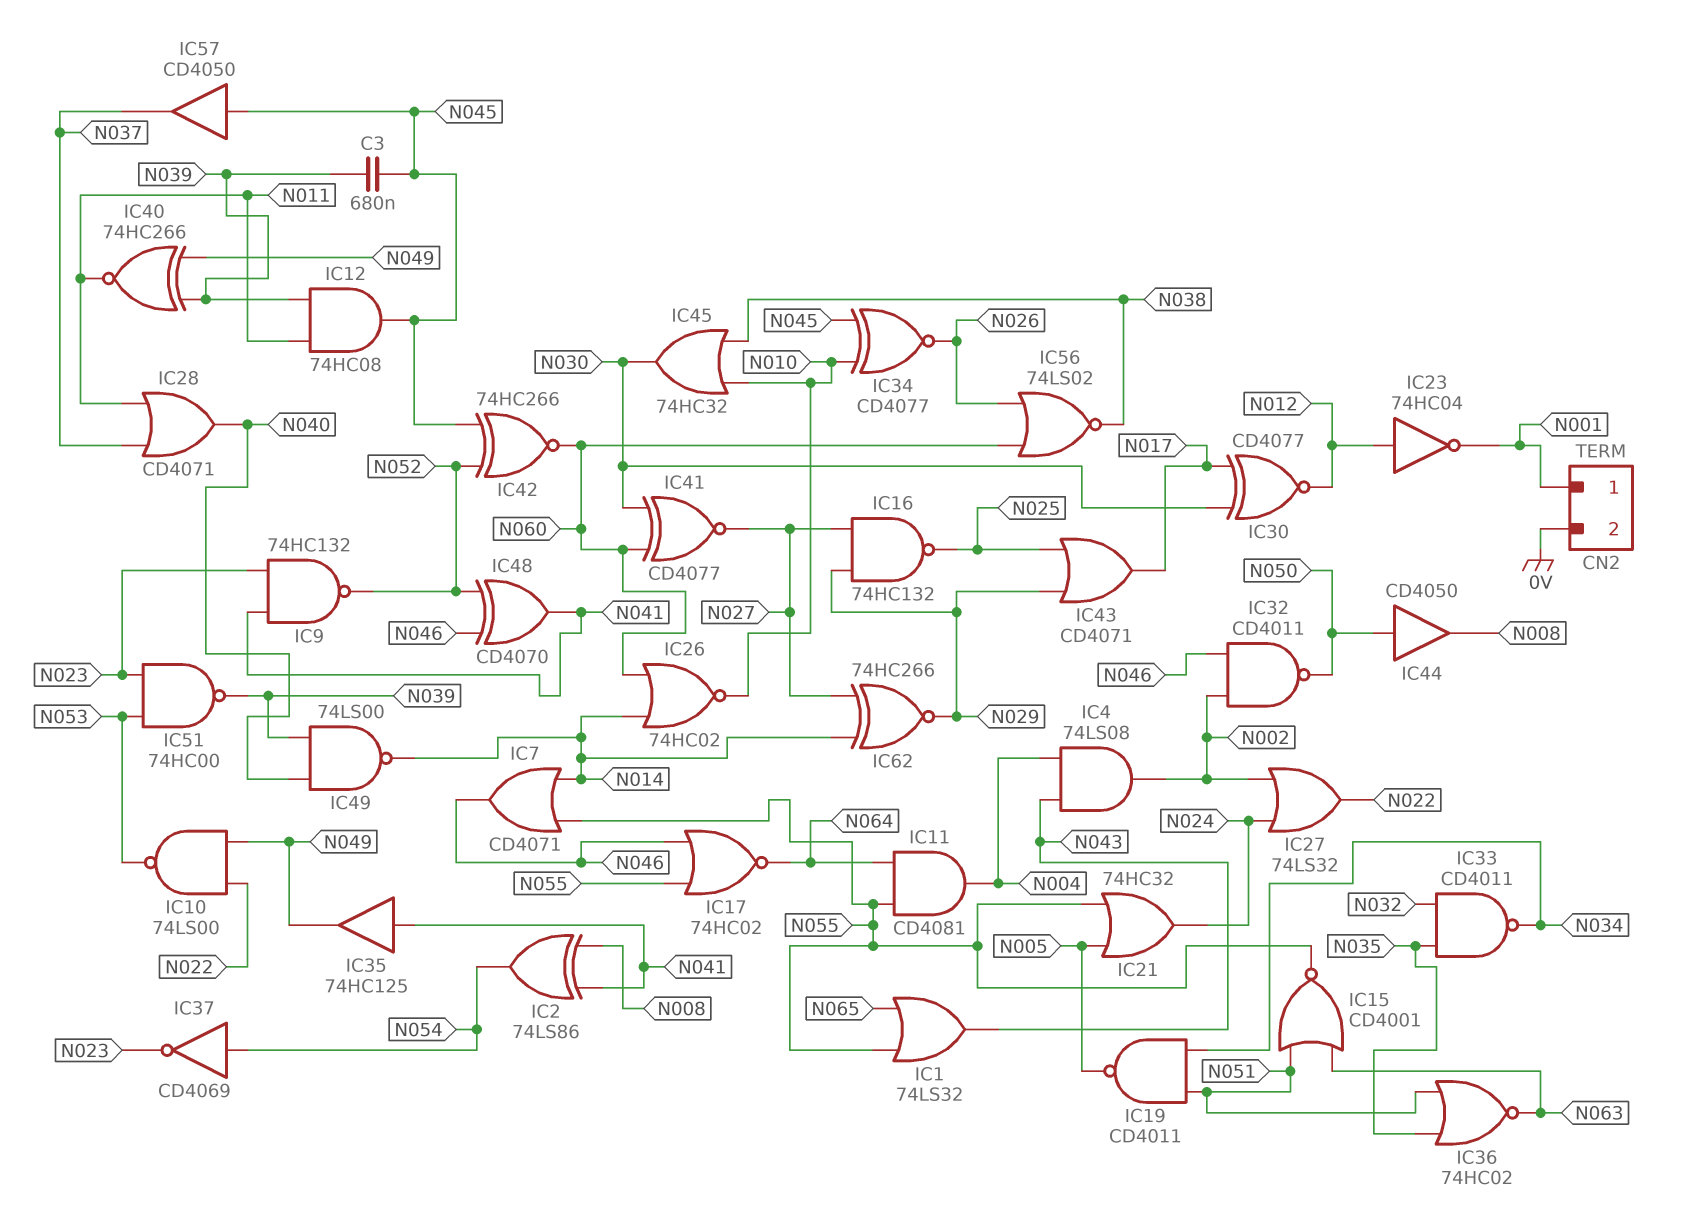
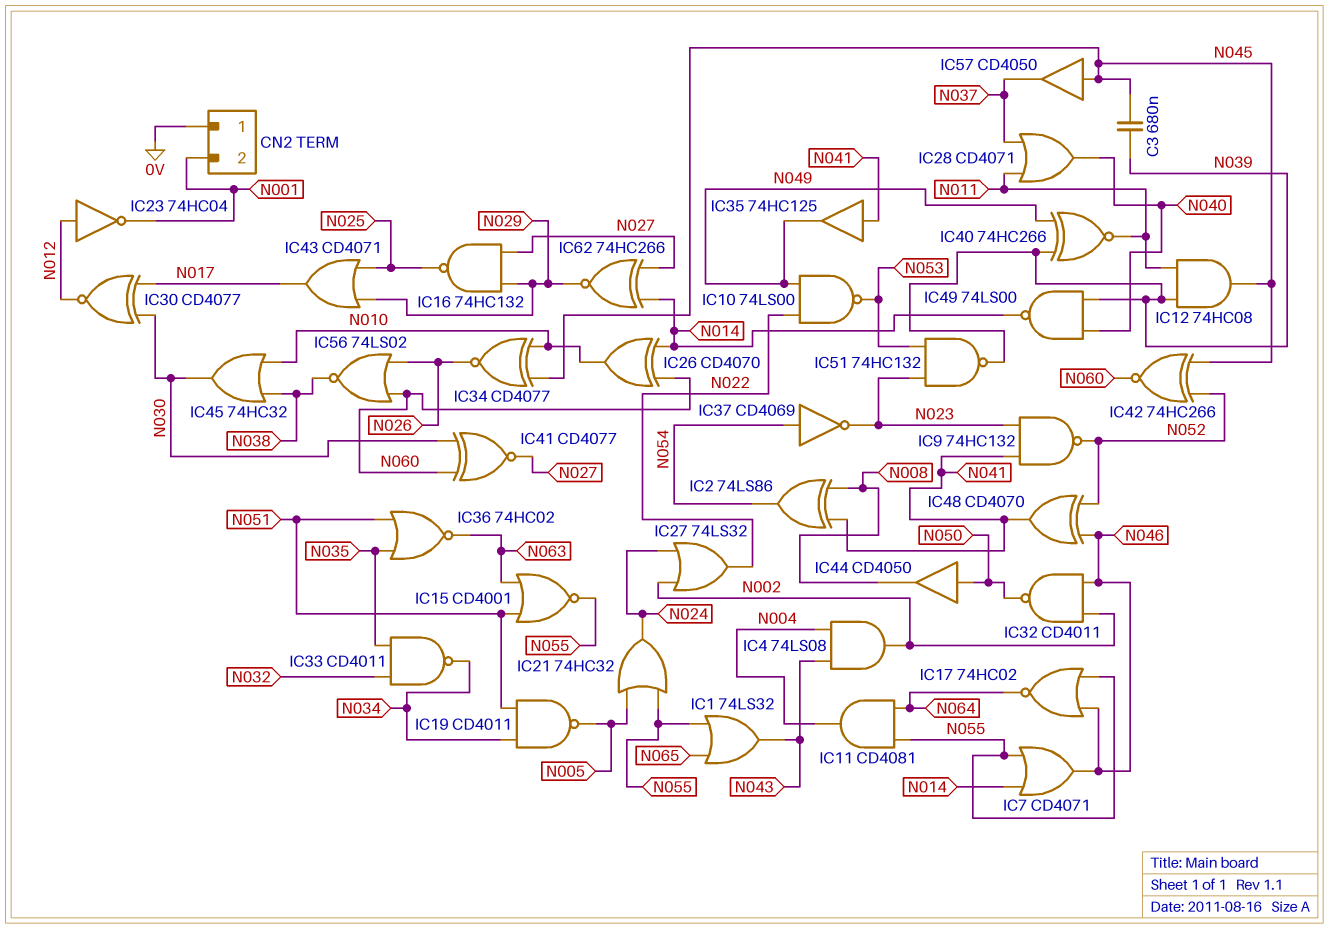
CN2 pin 1: N001 -> 0V
CN2 pin 2: 0V -> N001
IC26: NOR 74HC02 (in N014, in N060, out N010) -> XOR CD4070 (in N014, in N060, out N010)
IC51: NAND 74HC00 (in N023, in N053, out N039) -> NAND 74HC132 (in N023, in N053, out N039)

